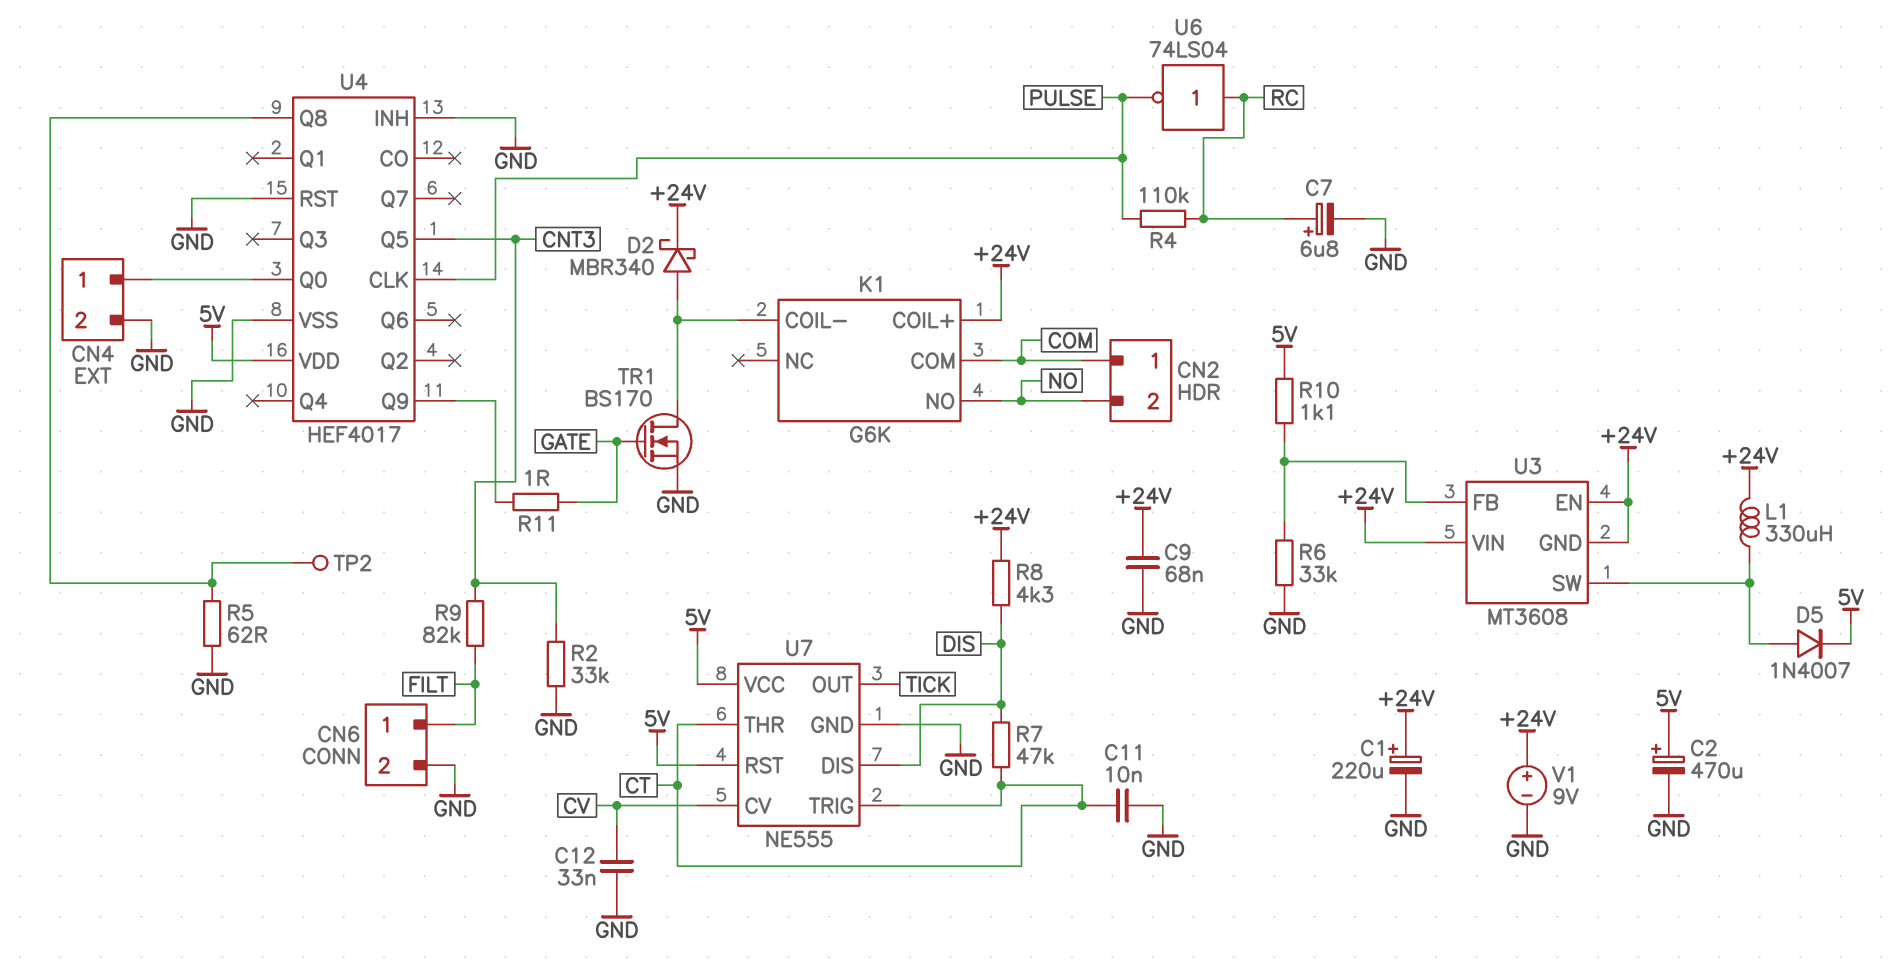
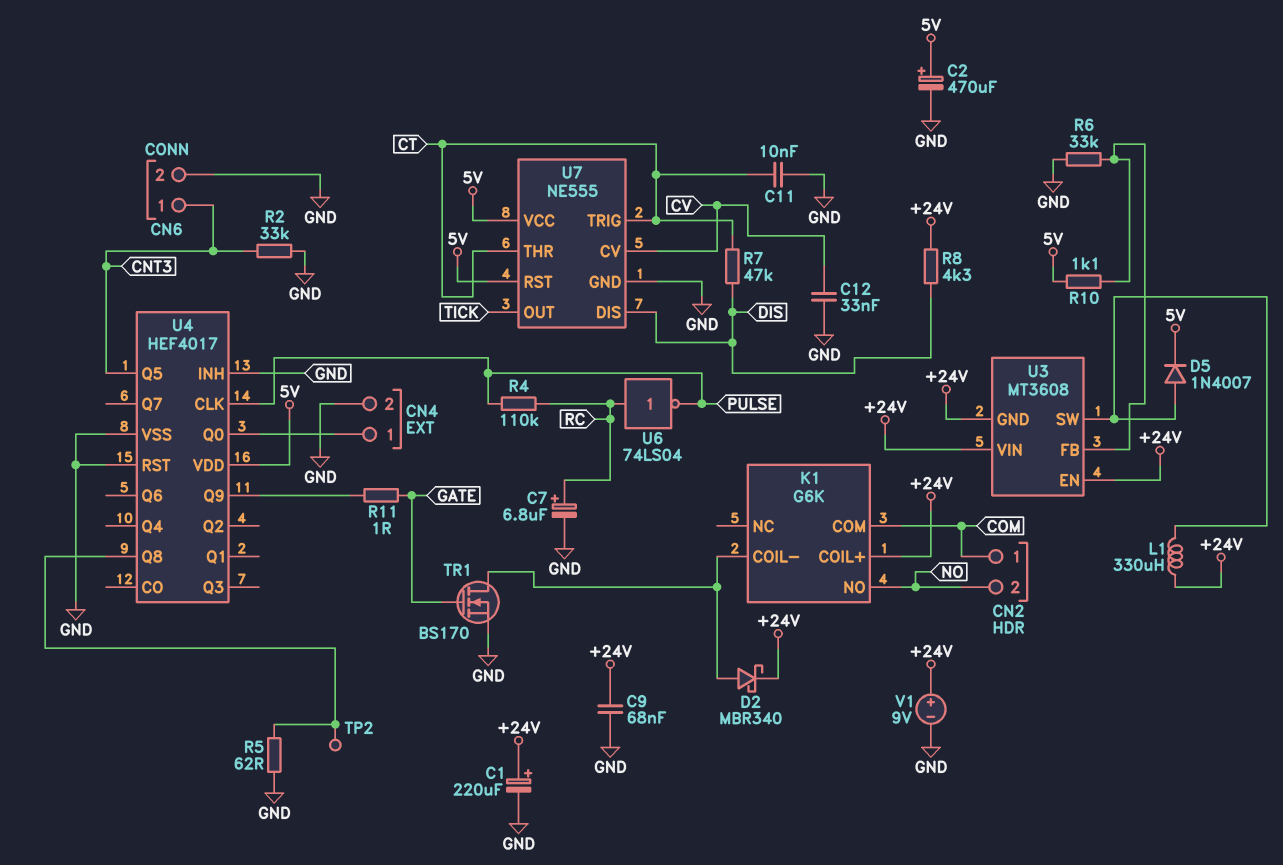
CN6 pin 1: FILT -> CNT3
R9: 82k (CNT3, FILT) -> none

